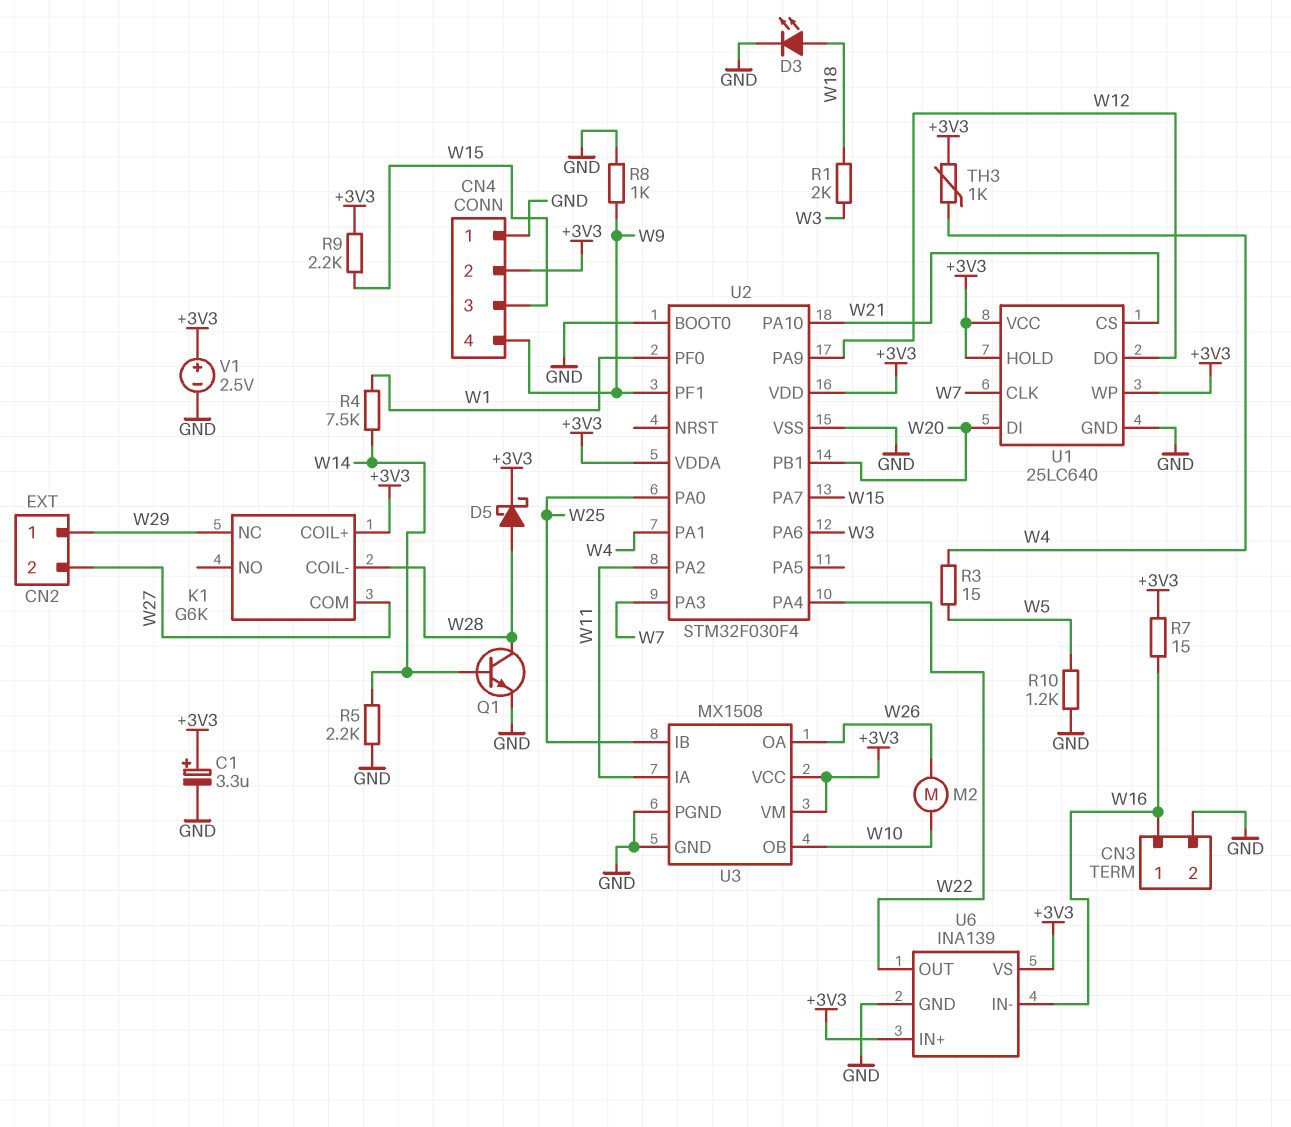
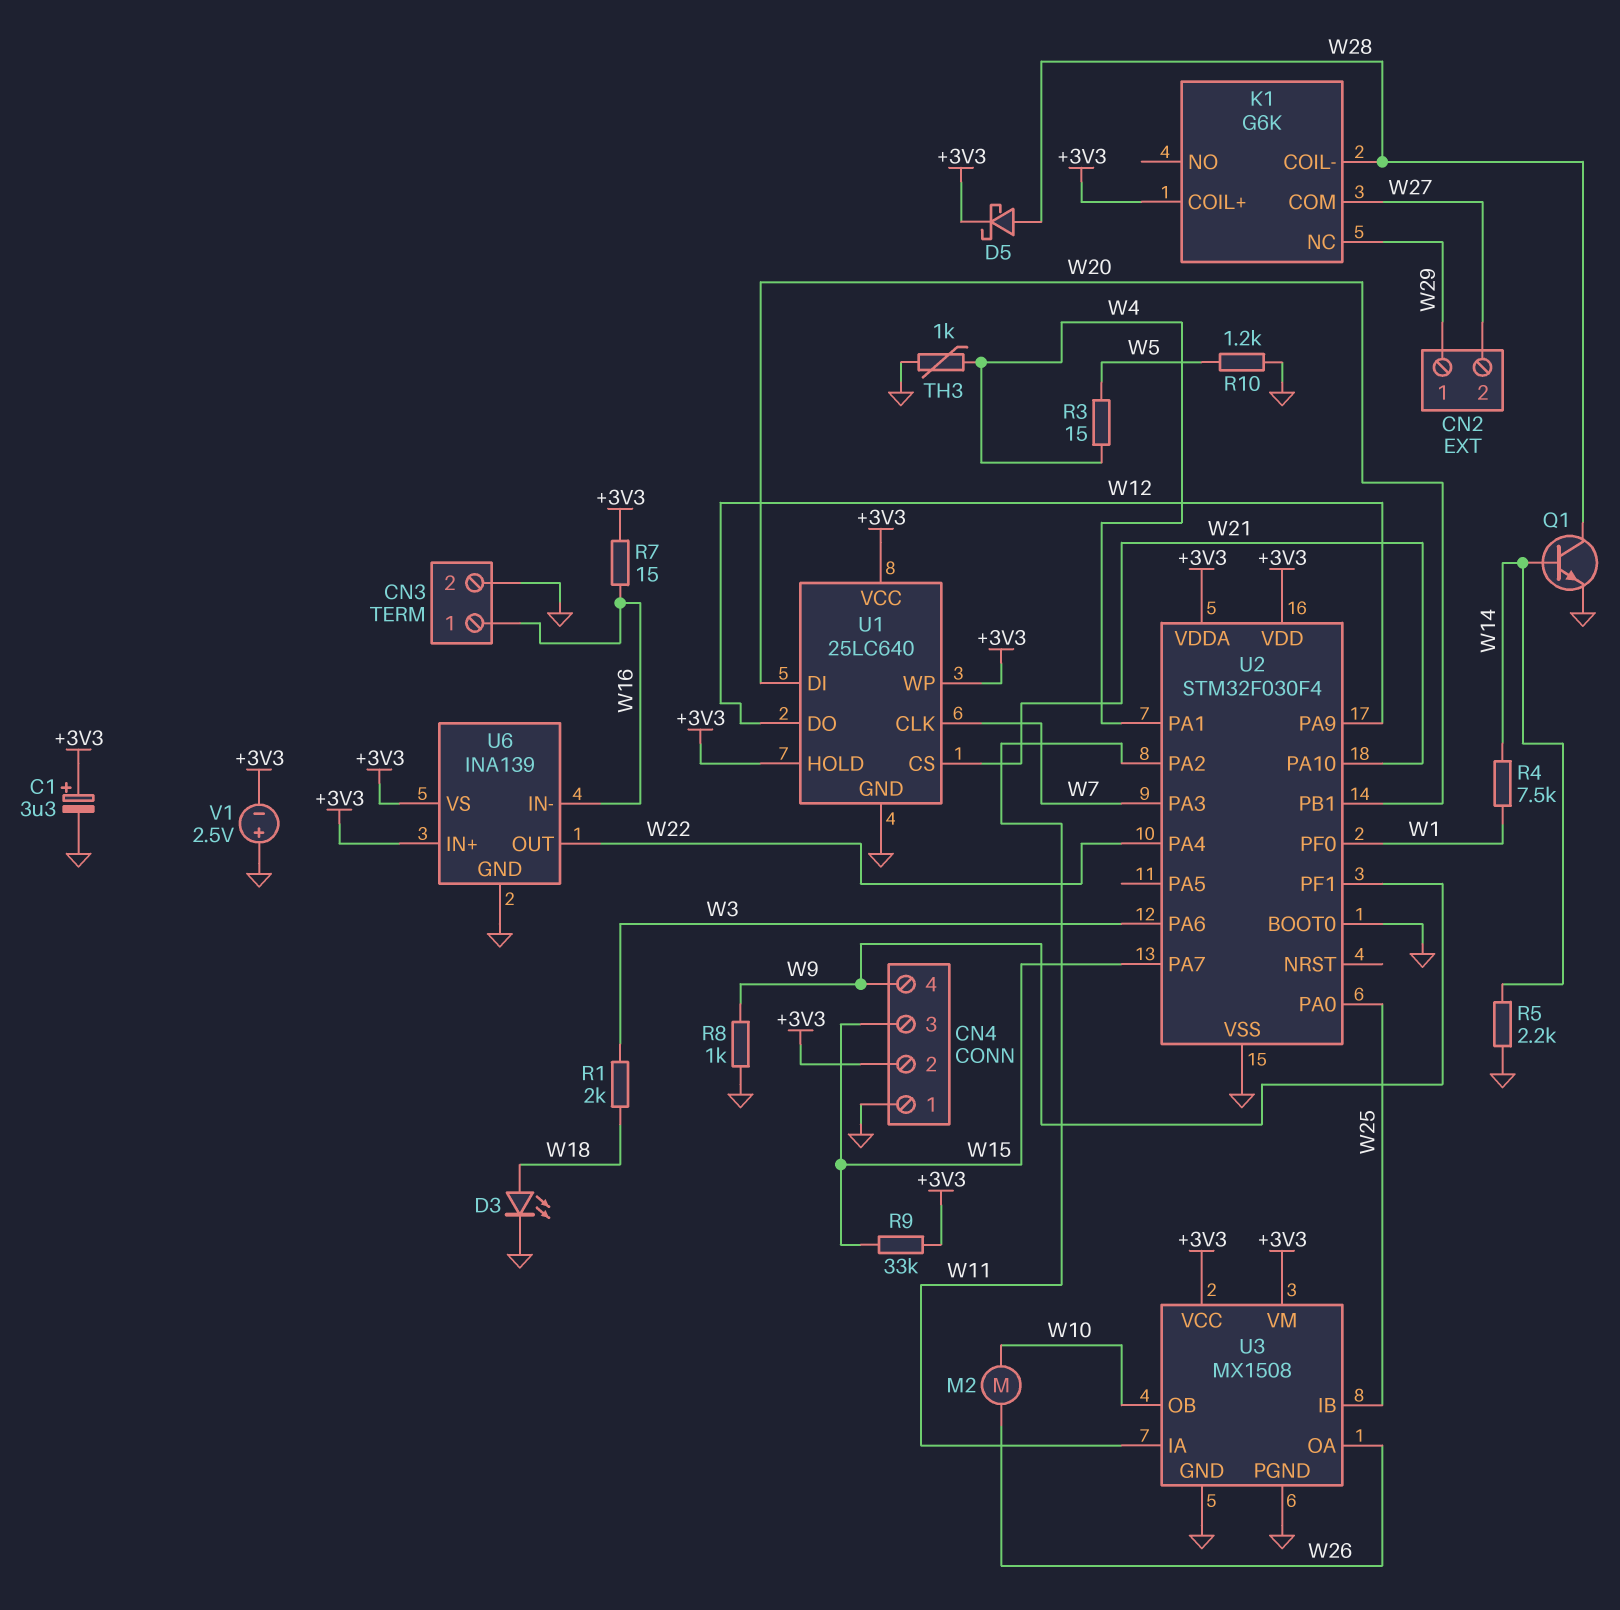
R9: 2.2k (+3V3, W15) -> 33k (+3V3, W15)
TH3: 1k (+3V3, W4) -> 1k (GND, W4)
V1: 2.5V (plus +3V3, minus GND) -> 2.5V (plus GND, minus +3V3)

